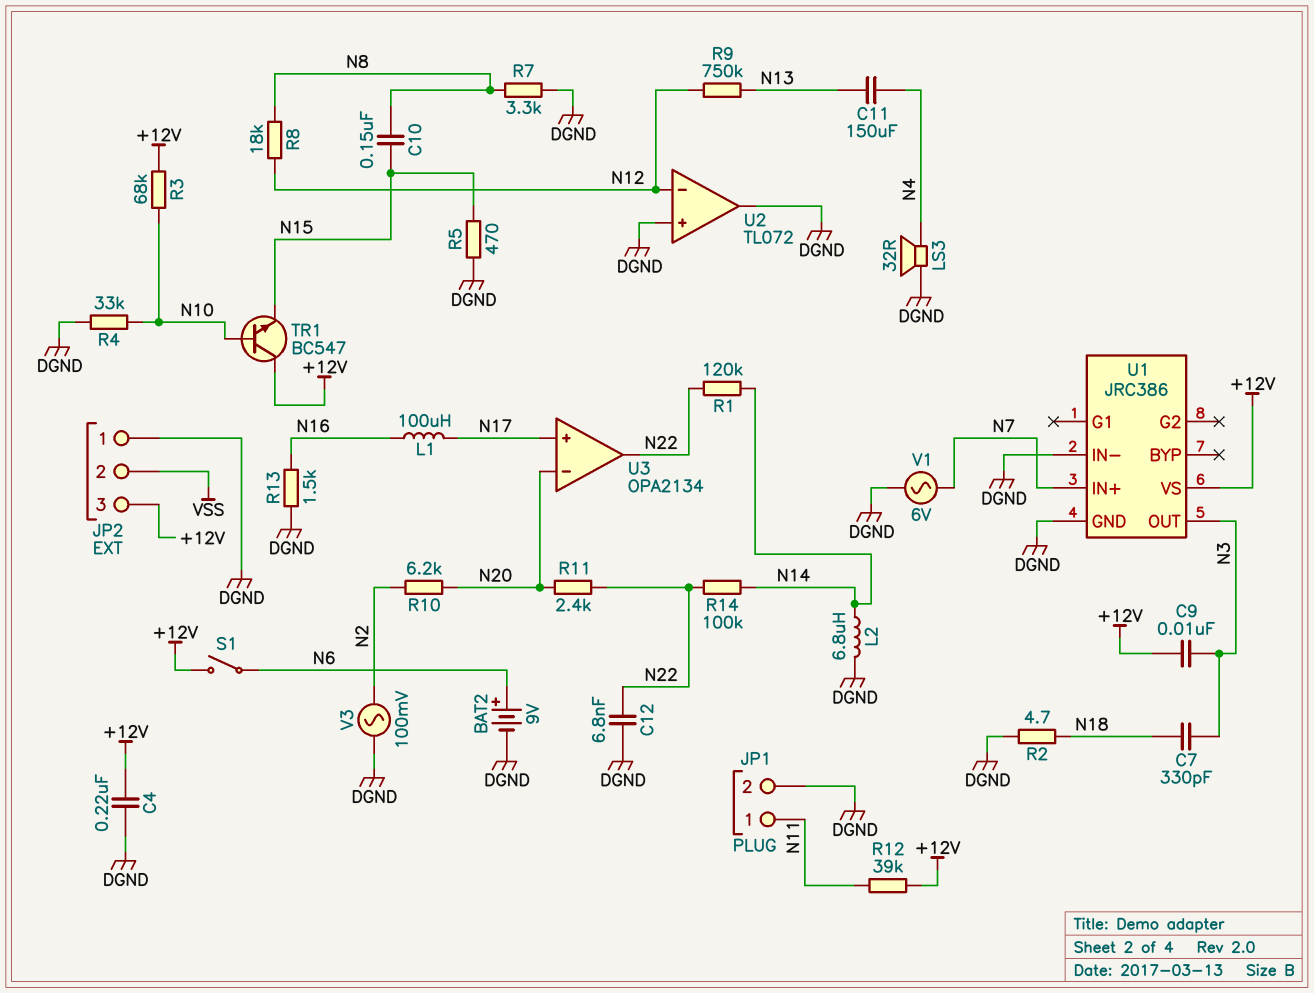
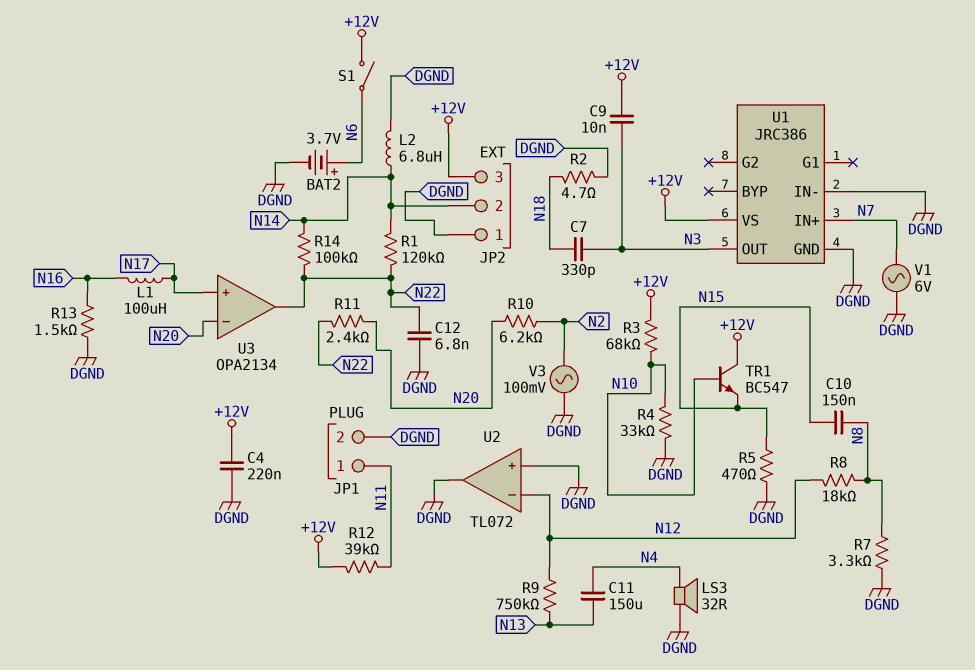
BAT2: 9V (plus N6, minus DGND) -> 3.7V (plus N6, minus DGND)
JP2 pin 2: VSS -> N14

